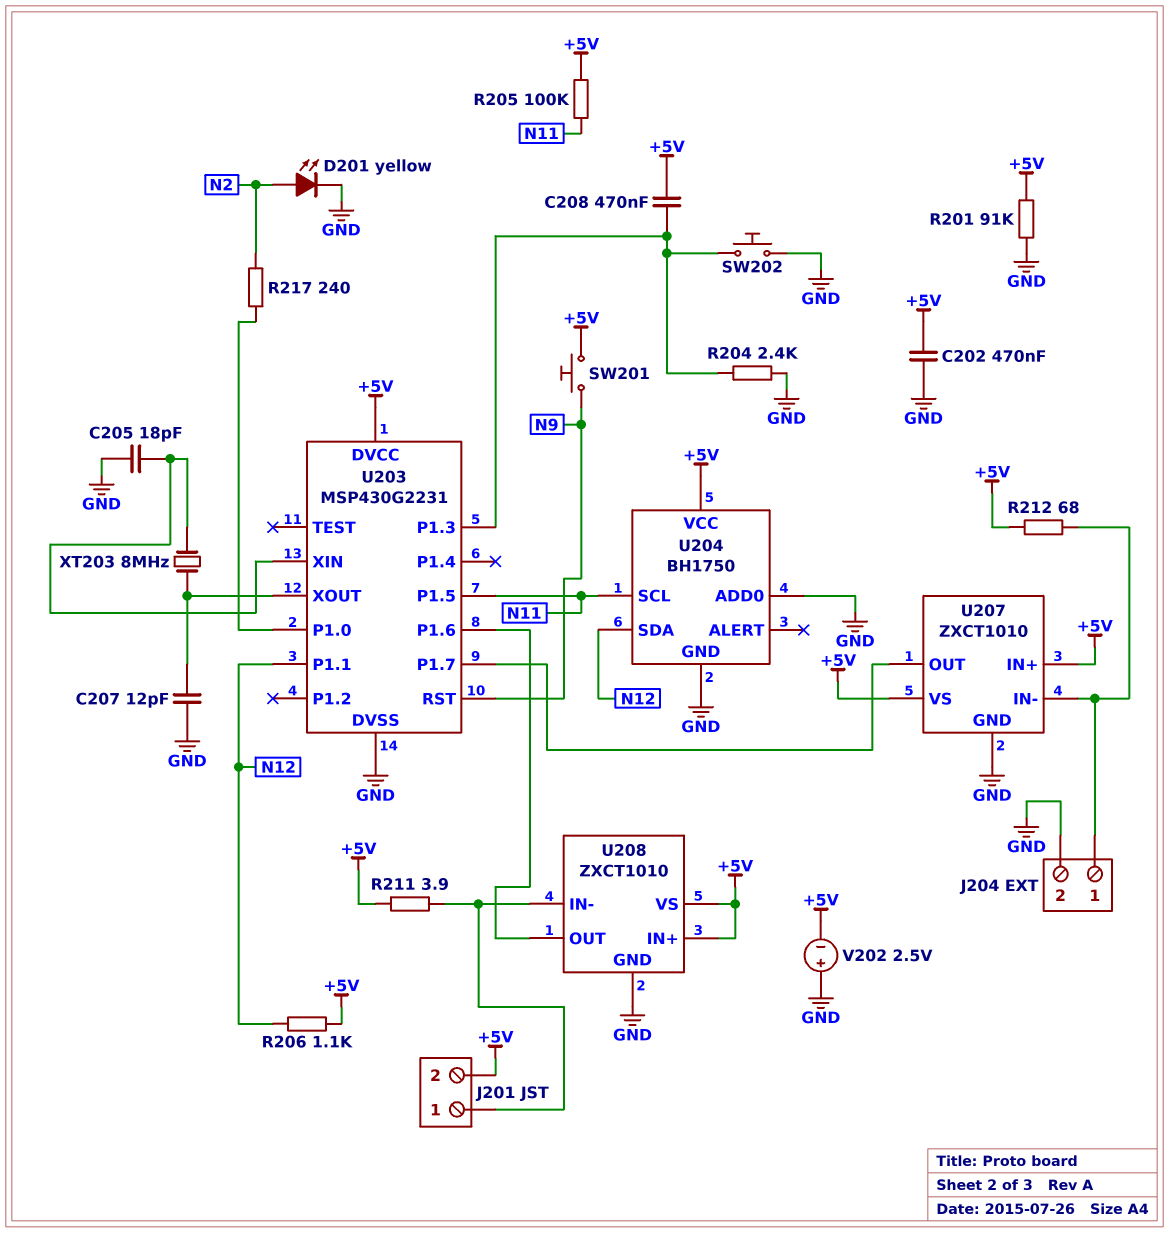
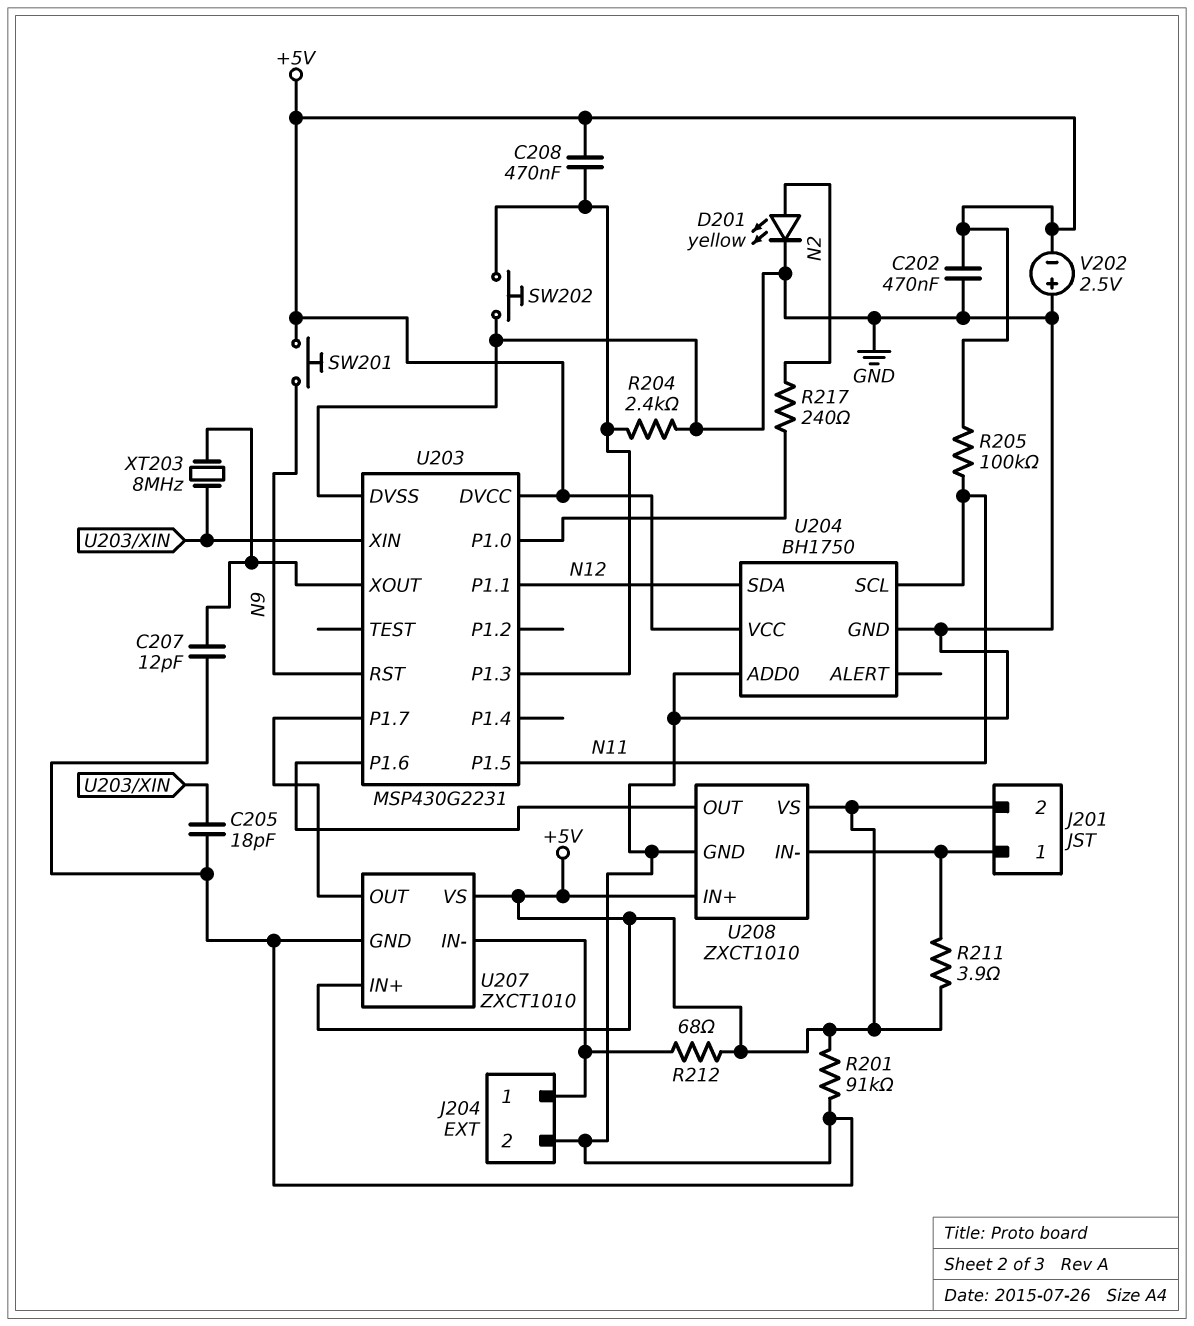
R206: 1.1k (+5V, N12) -> none

